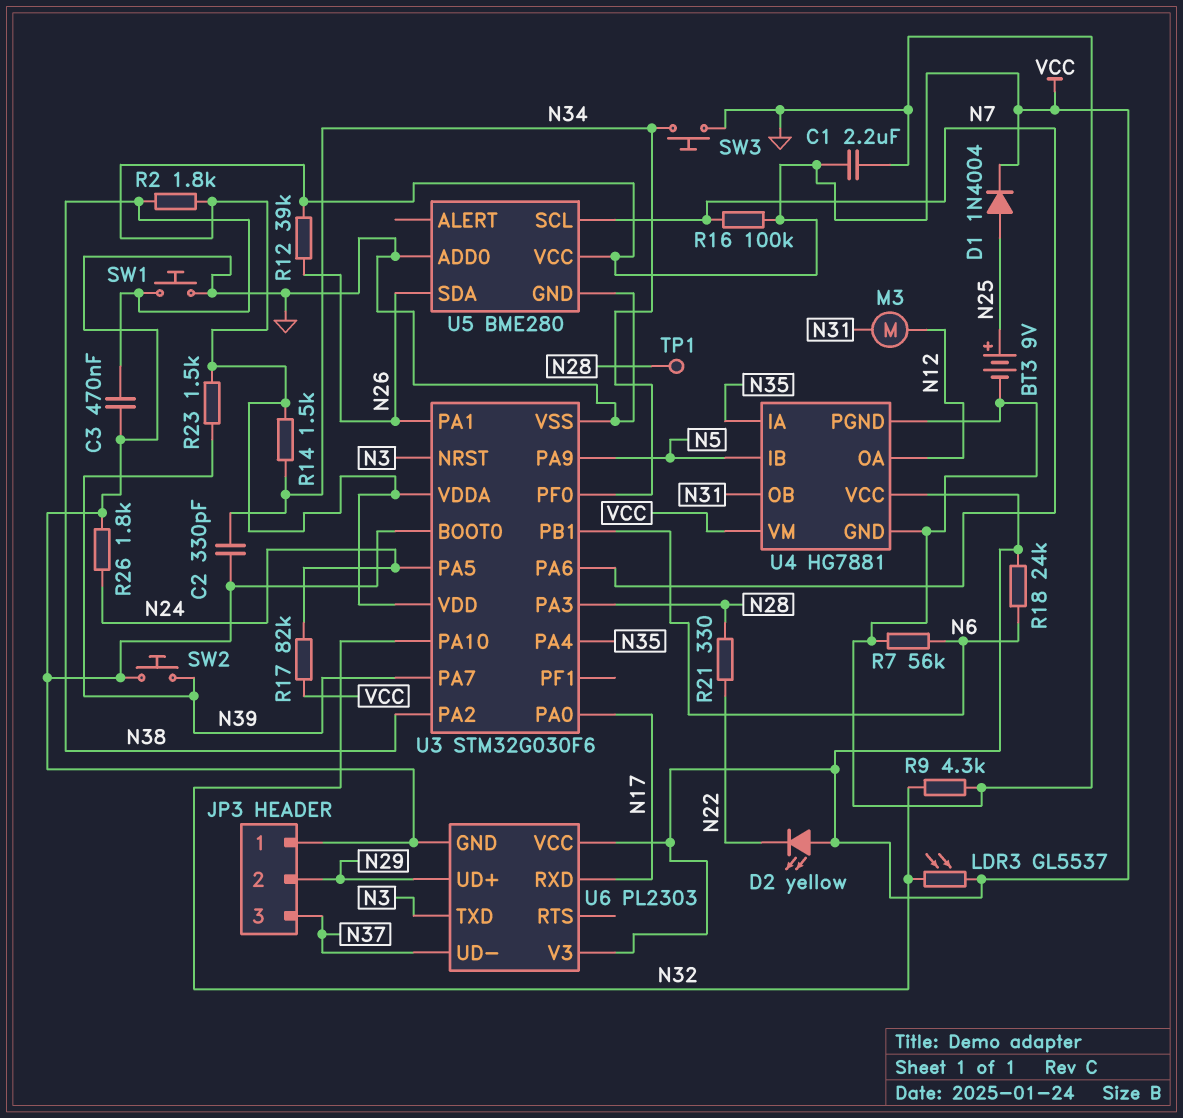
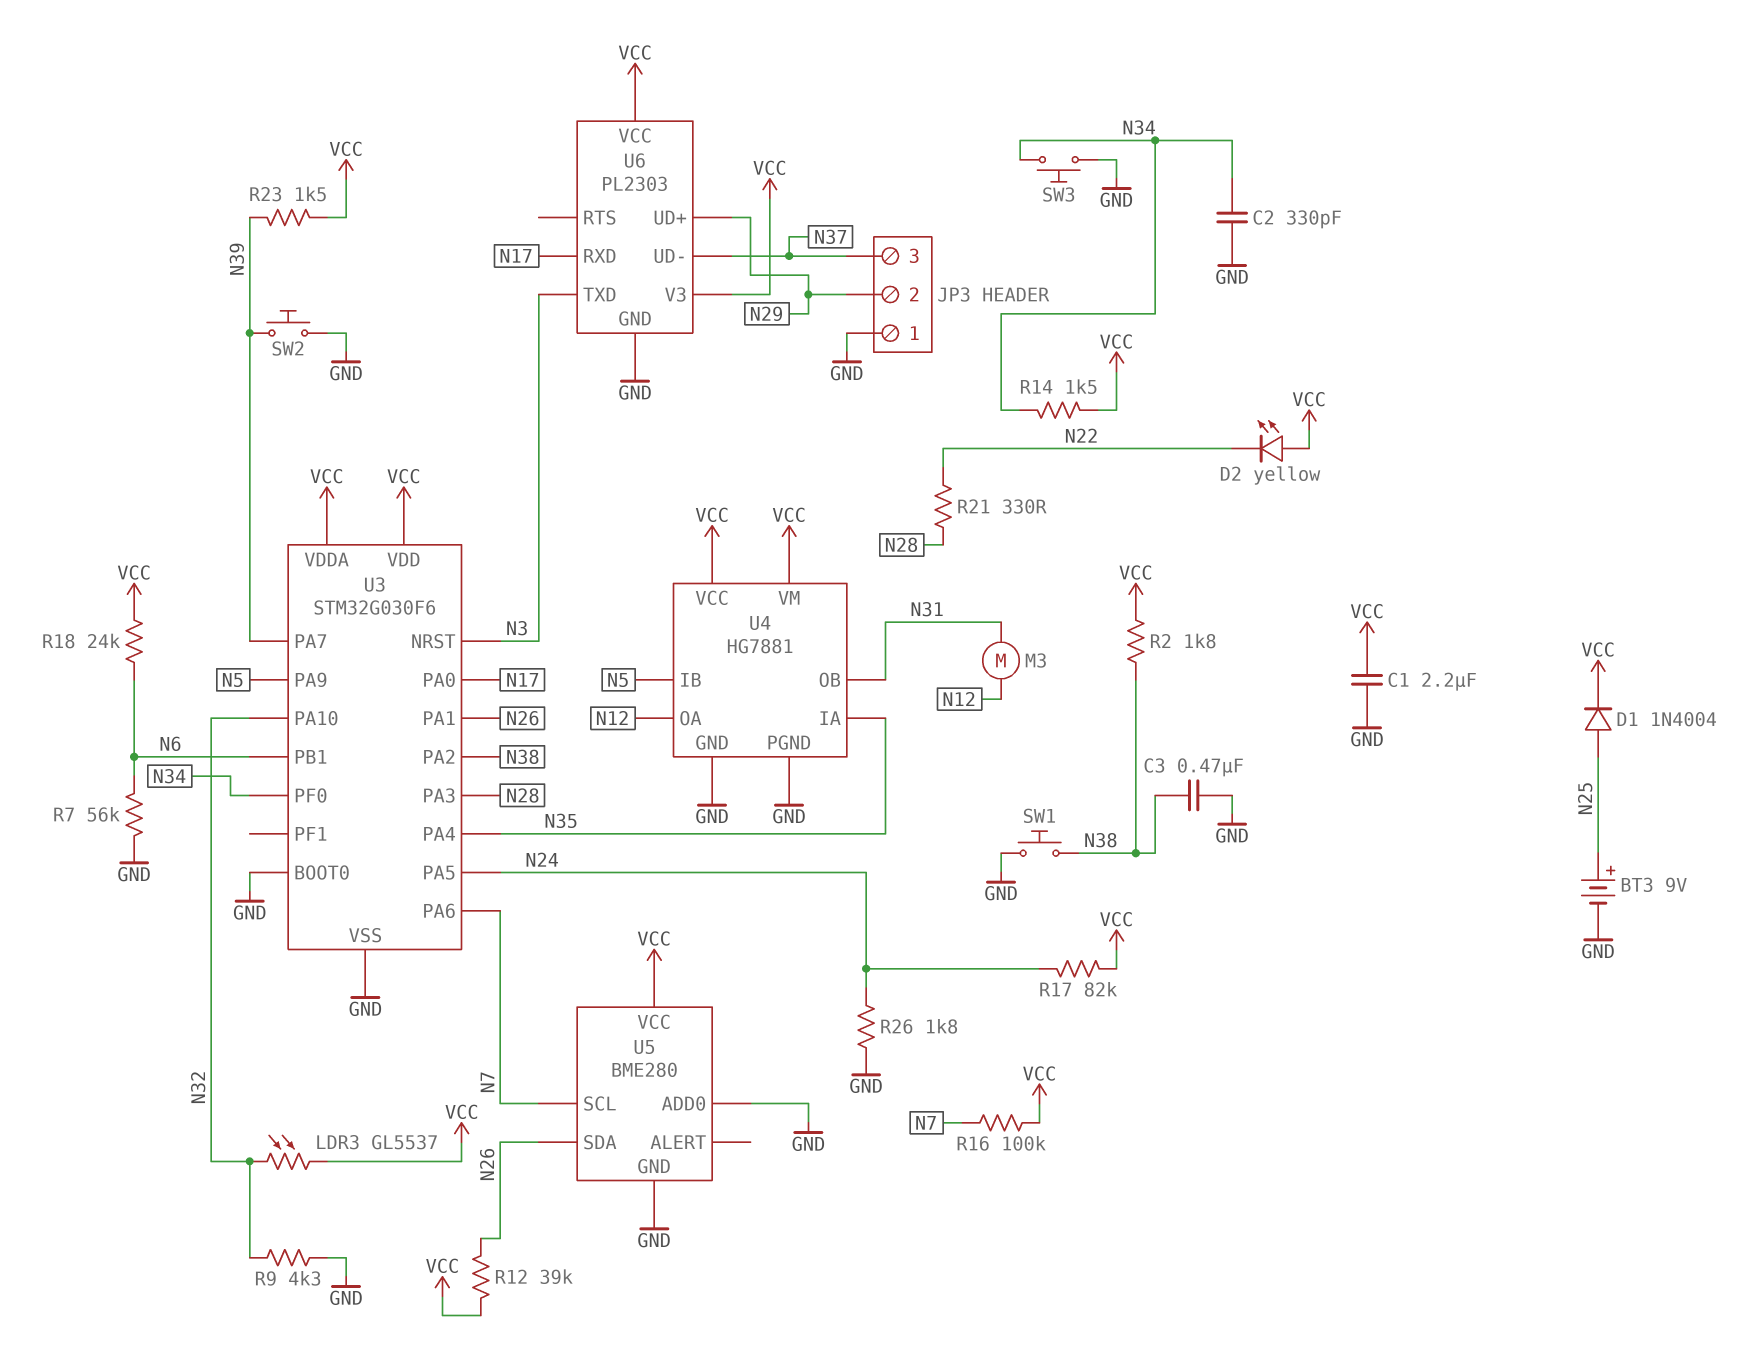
TP1: test point (N28) -> none

